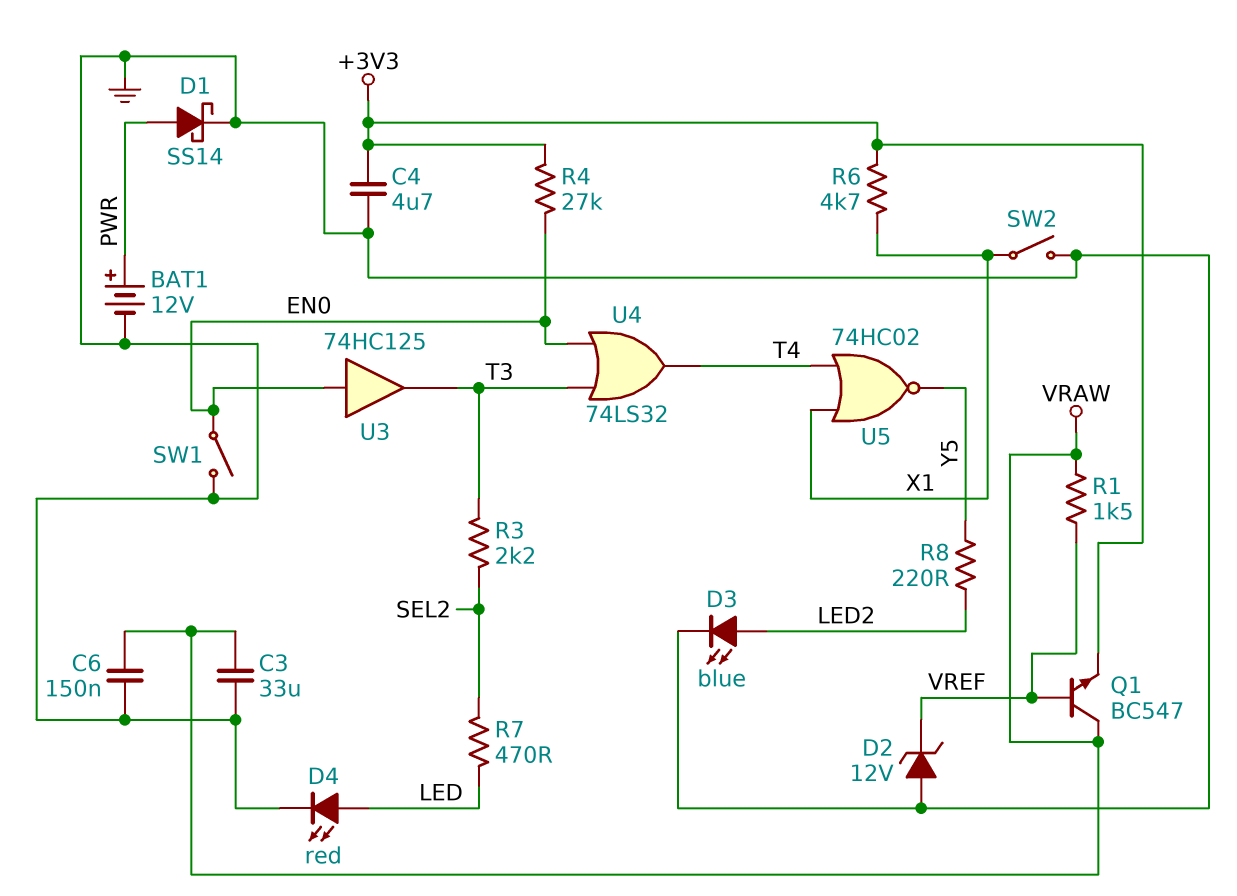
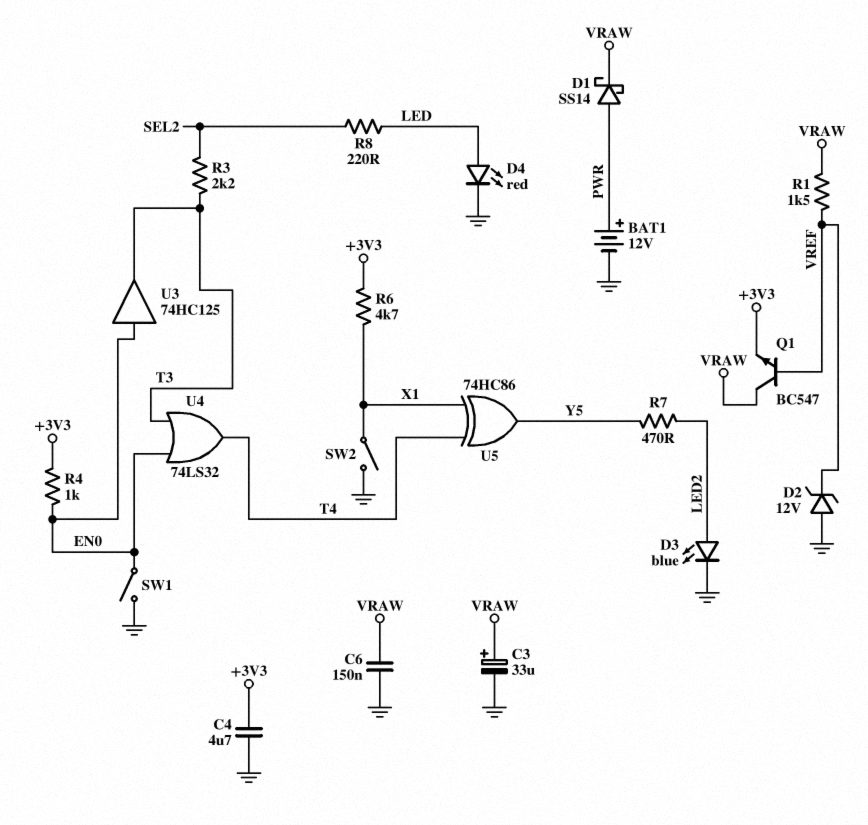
C3: 33uF (GND, VRAW) -> 33uF (plus VRAW, minus GND)
D1: schottky SS14 (A PWR, K GND) -> schottky SS14 (A PWR, K VRAW)
R4: 27k (+3V3, EN0) -> 1k (+3V3, EN0)
R7: 470 (LED, SEL2) -> 470 (LED2, Y5)
R8: 220 (LED2, Y5) -> 220 (LED, SEL2)
U5: NOR 74HC02 (in T4, in X1, out Y5) -> XOR 74HC86 (in T4, in X1, out Y5)

